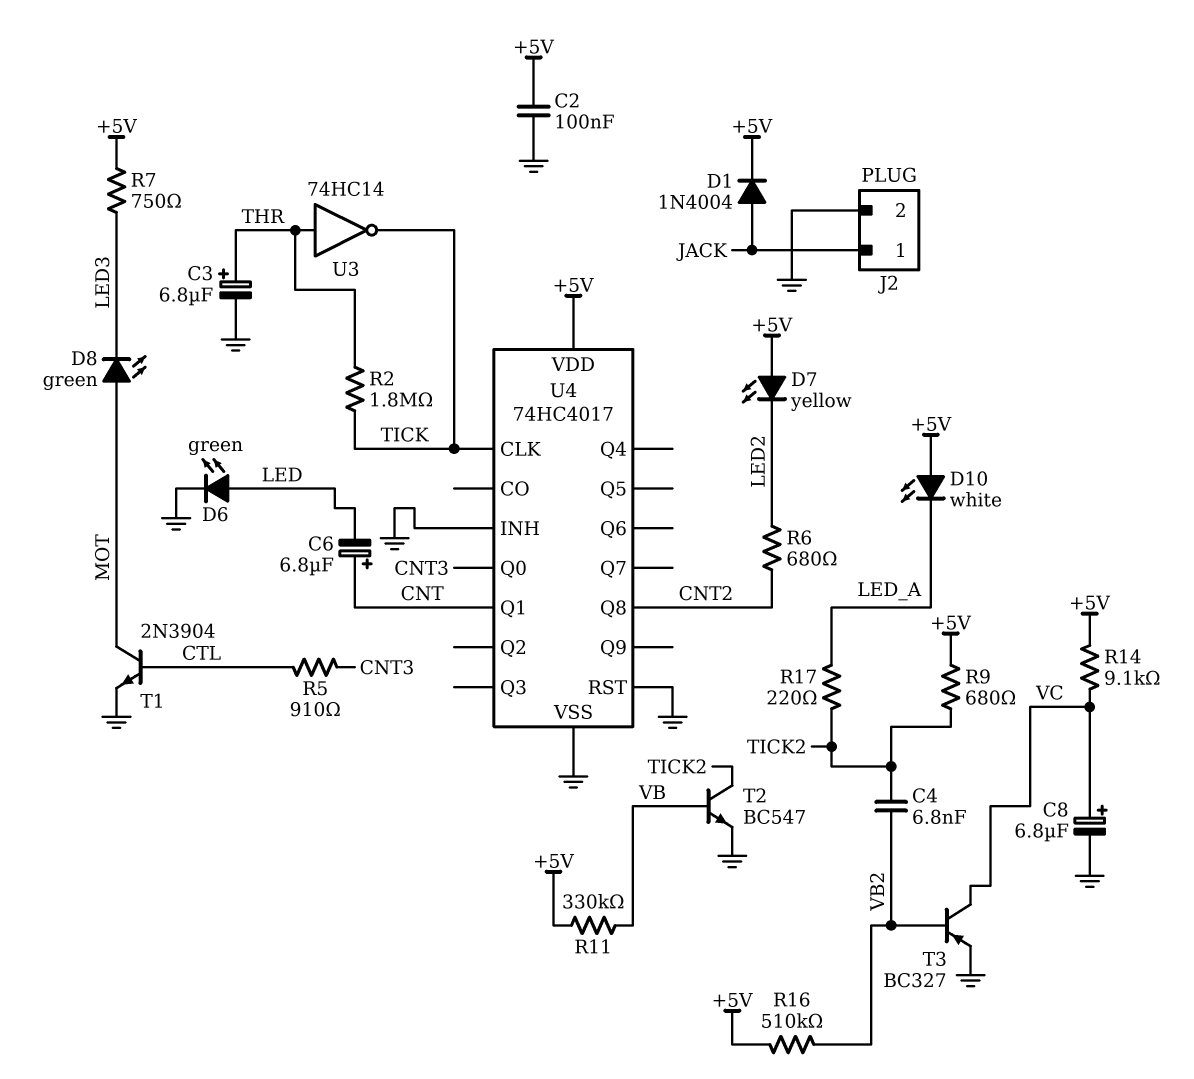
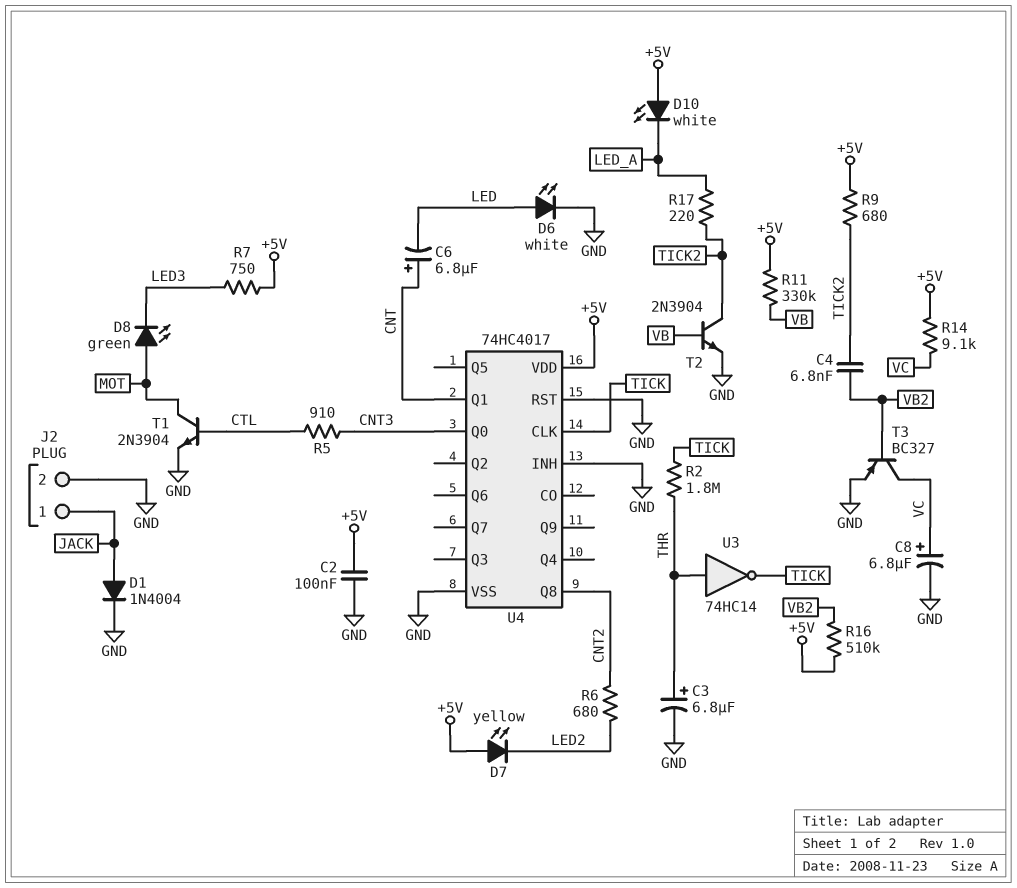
D1: diode 1N4004 (A JACK, K +5V) -> diode 1N4004 (A JACK, K GND)
D6: LED green (A LED, K GND) -> LED white (A LED, K GND)
T2: NPN BC547 (B VB, C TICK2, E GND) -> NPN 2N3904 (B VB, C TICK2, E GND)

